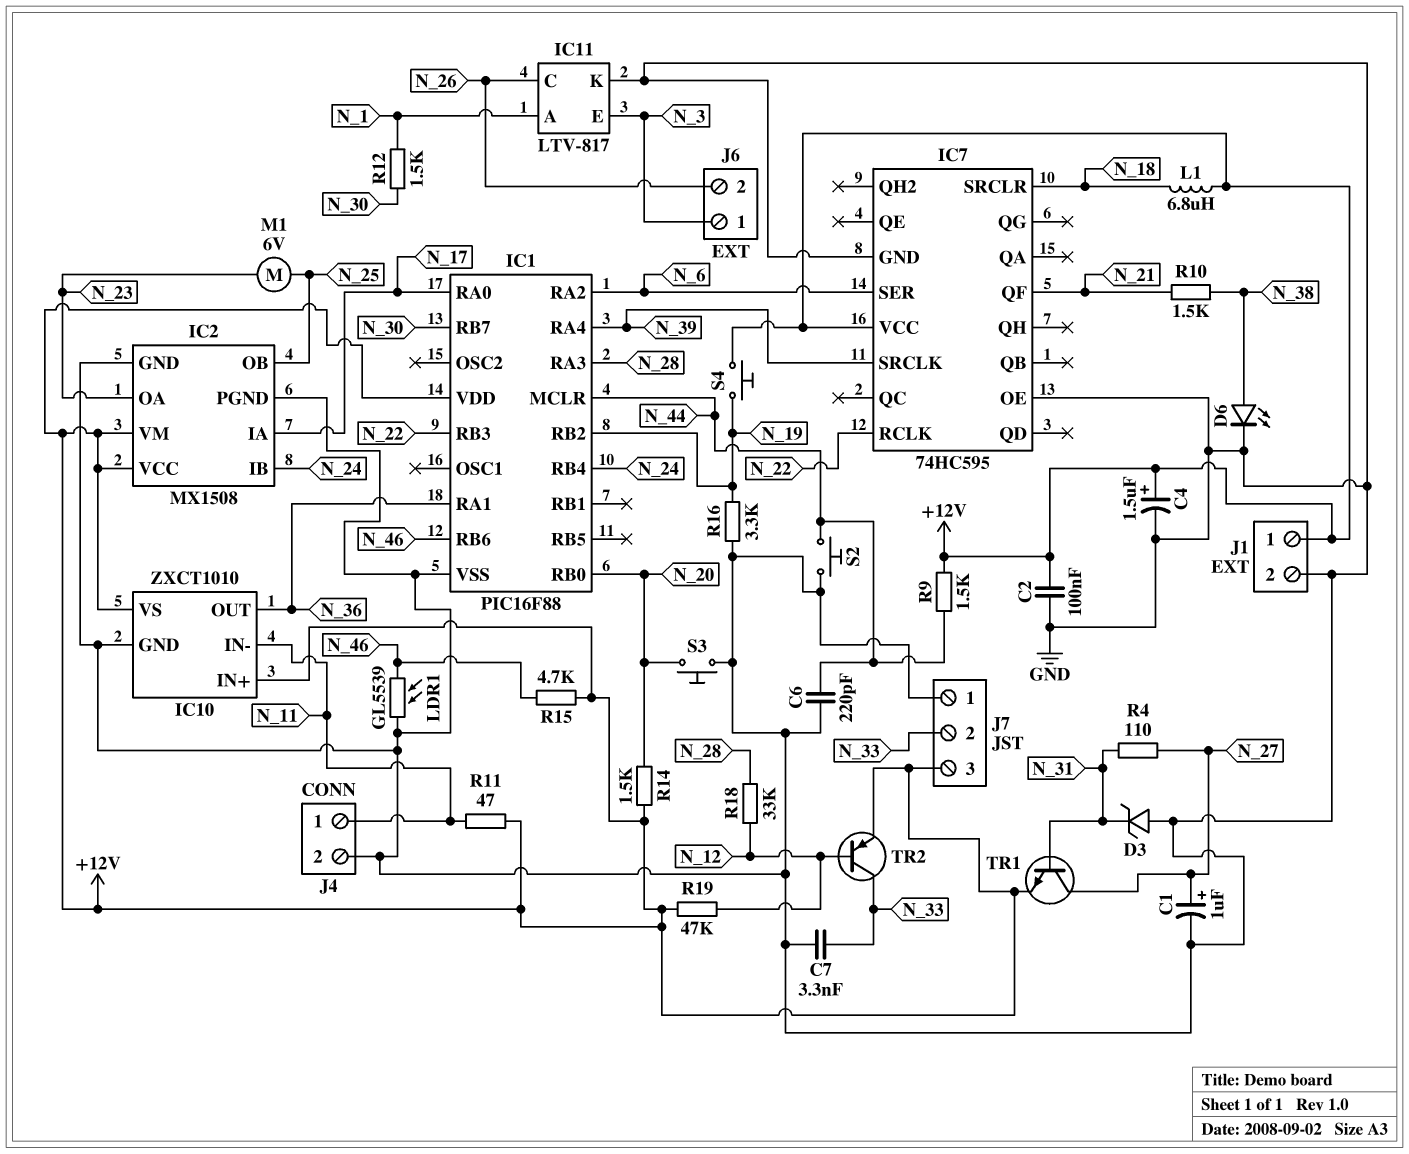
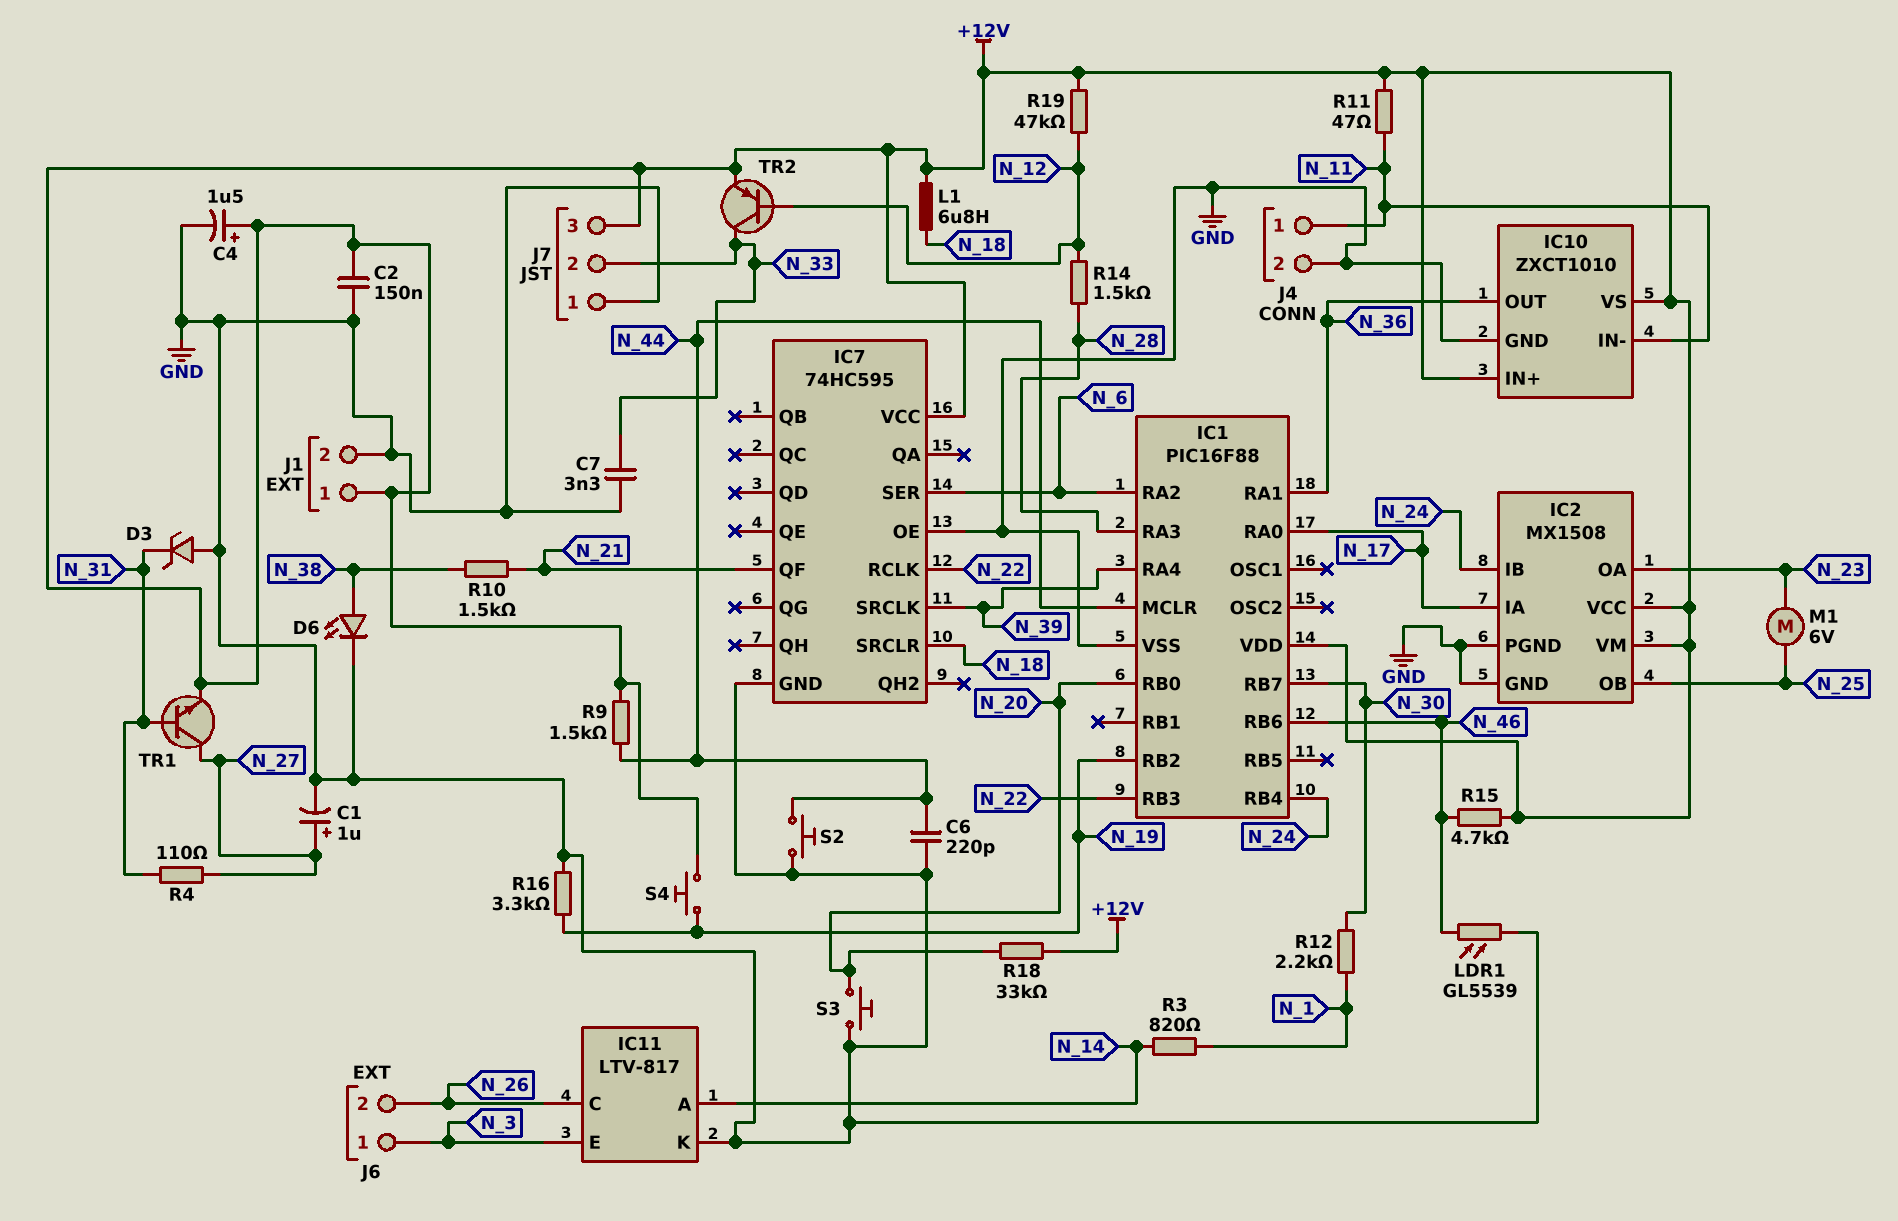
C2: 100nF (+12V, GND) -> 150nF (+12V, GND)
IC11 pin A: N_1 -> N_14
R3: none -> 820 (N_1, N_14)
R12: 1.5k (N_1, N_30) -> 2.2k (N_1, N_30)
R14: 1.5k (+12V, N_20) -> 1.5k (N_12, N_28)
R18: 33k (N_12, N_28) -> 33k (+12V, N_20)

